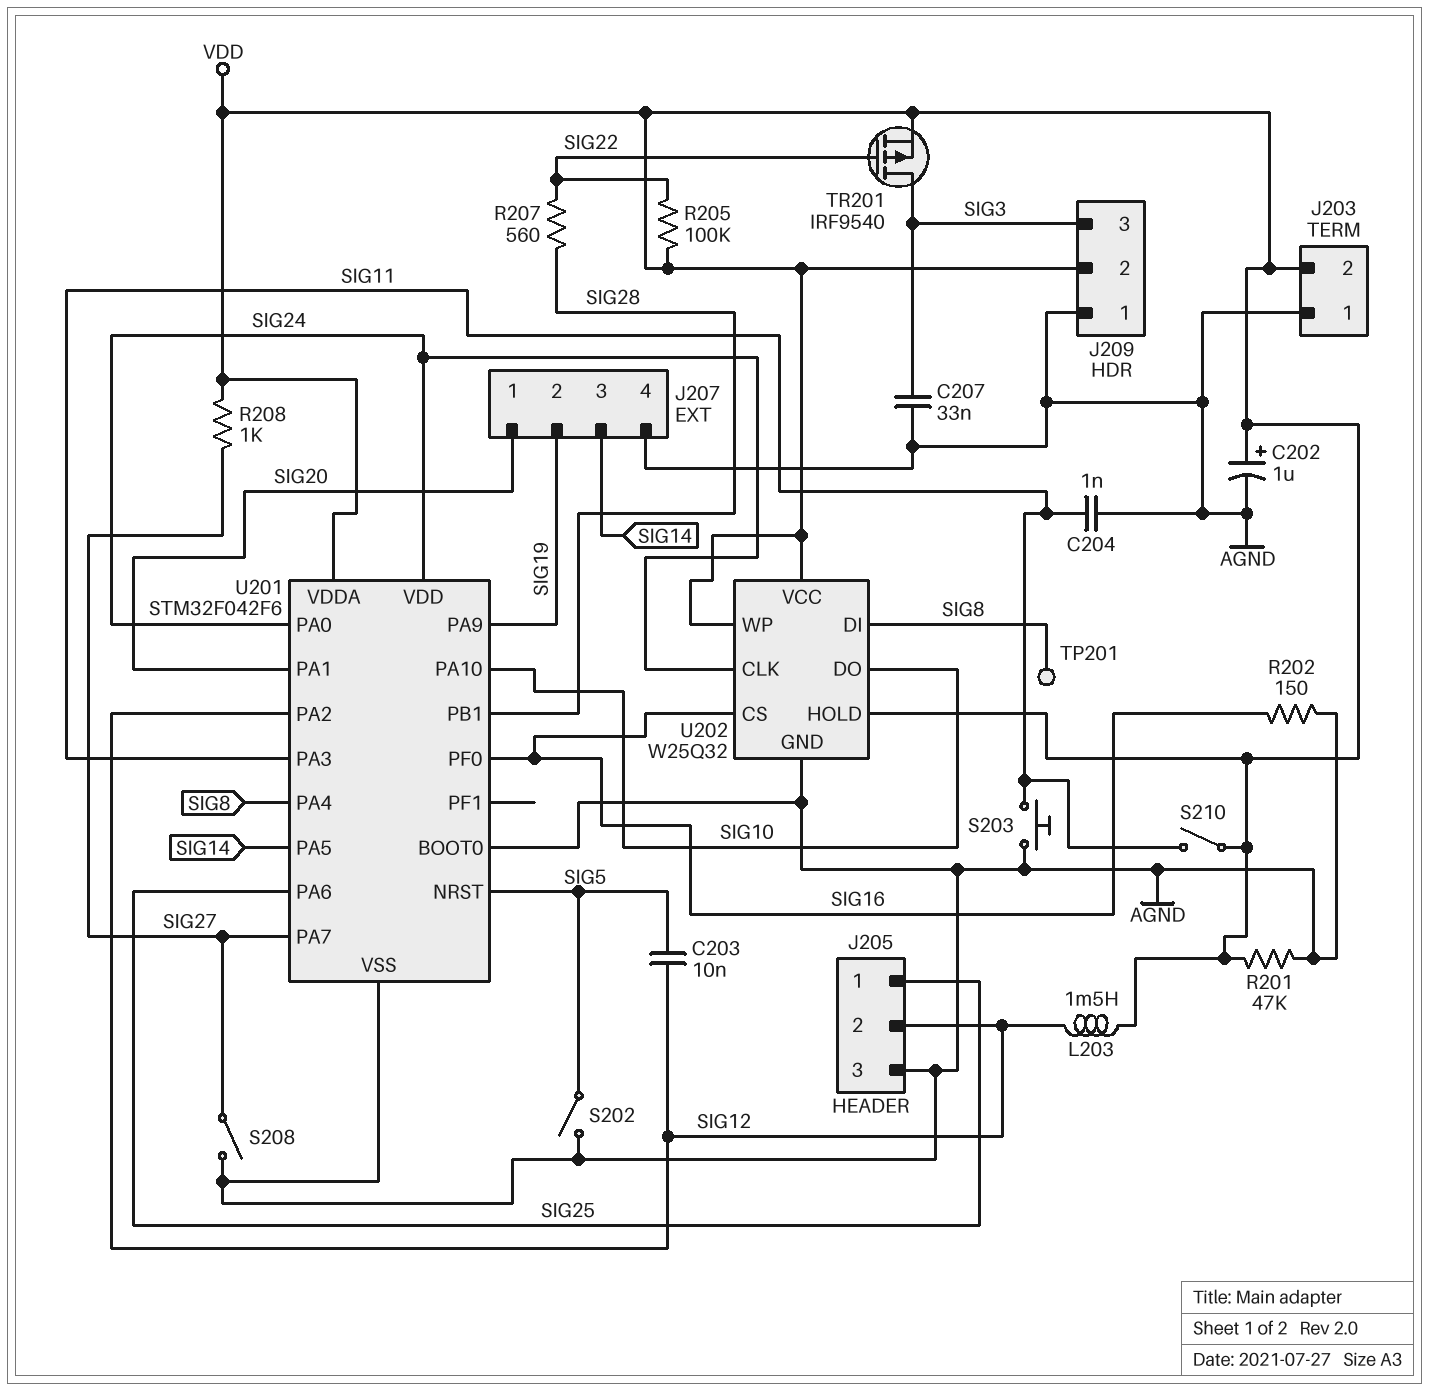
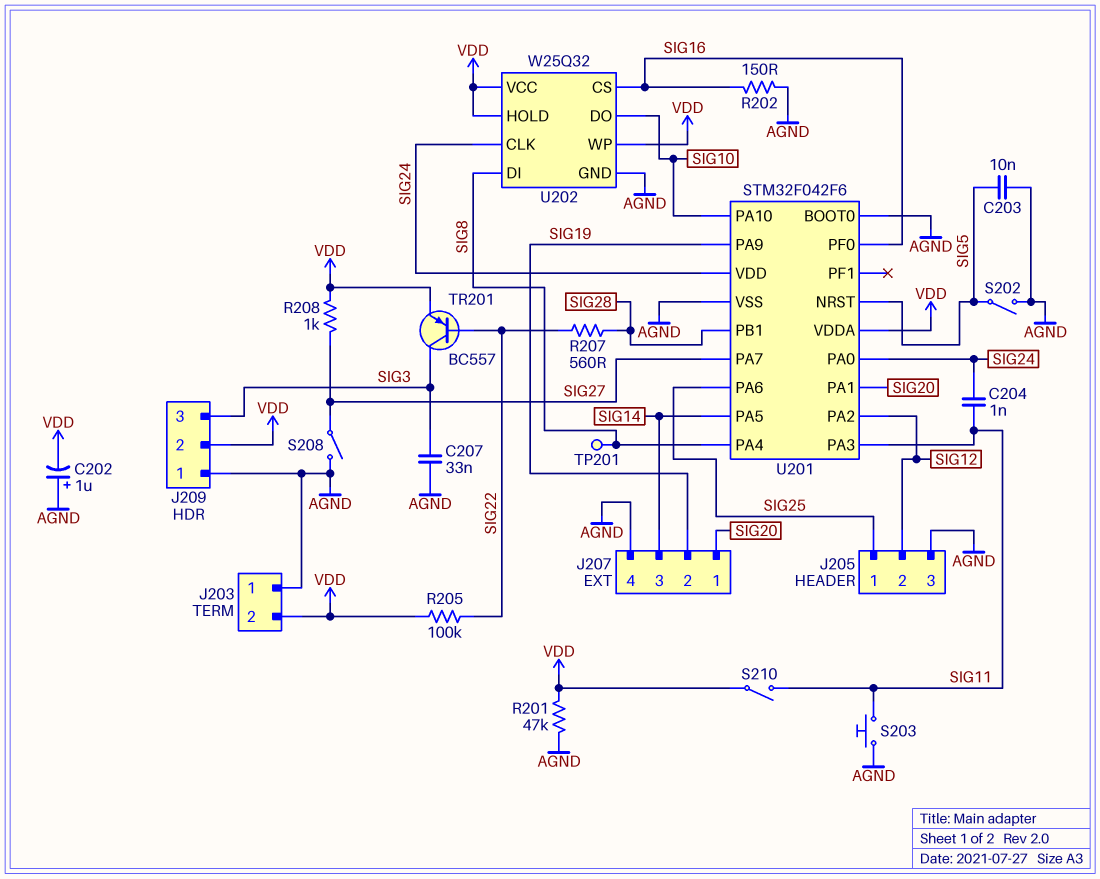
C202: 1uF (plus VDD, minus AGND) -> 1uF (plus AGND, minus VDD)
C203: 10nF (SIG5, SIG12) -> 10nF (AGND, SIG5)
C204: 1nF (AGND, SIG11) -> 1nF (SIG11, SIG24)
L203: 1.5mH (SIG12, VDD) -> none
TR201: PMOS IRF9540 (G SIG22, D SIG3, S VDD) -> PNP BC557 (B SIG22, C SIG3, E VDD)

